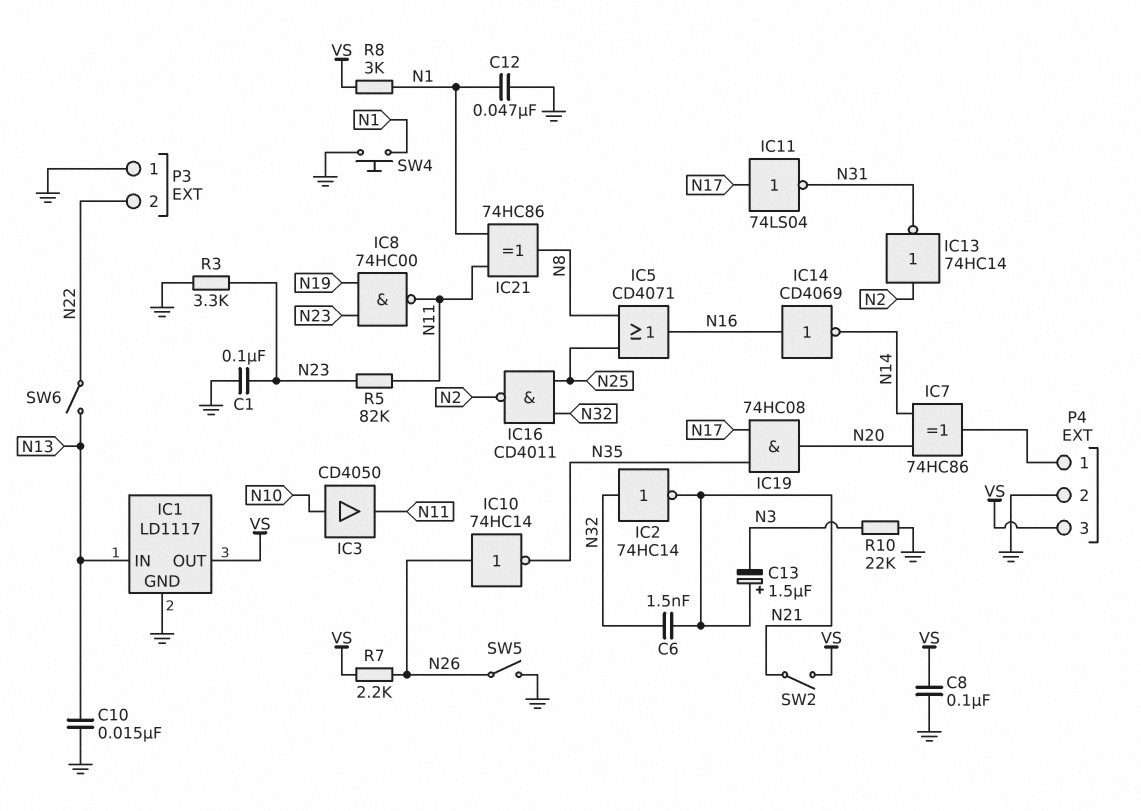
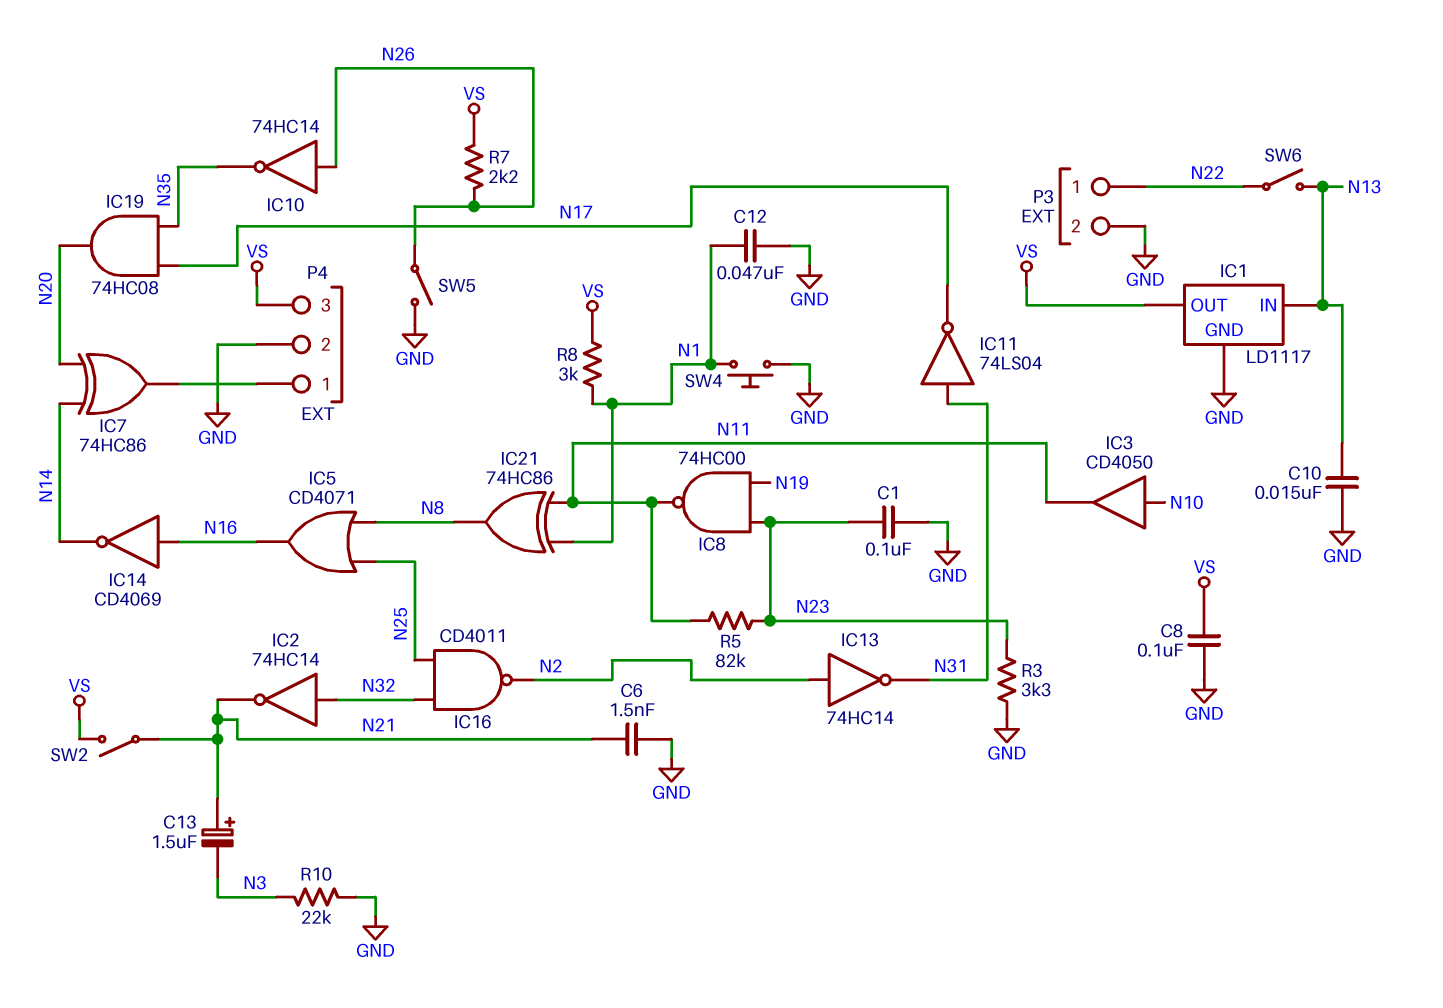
C6: 1.5nF (N21, N32) -> 1.5nF (GND, N21)
IC11: NOT 74LS04 (in N17, out N31) -> NOT 74LS04 (in N31, out N17)
P3 pin 1: GND -> N22
P3 pin 2: N22 -> GND

